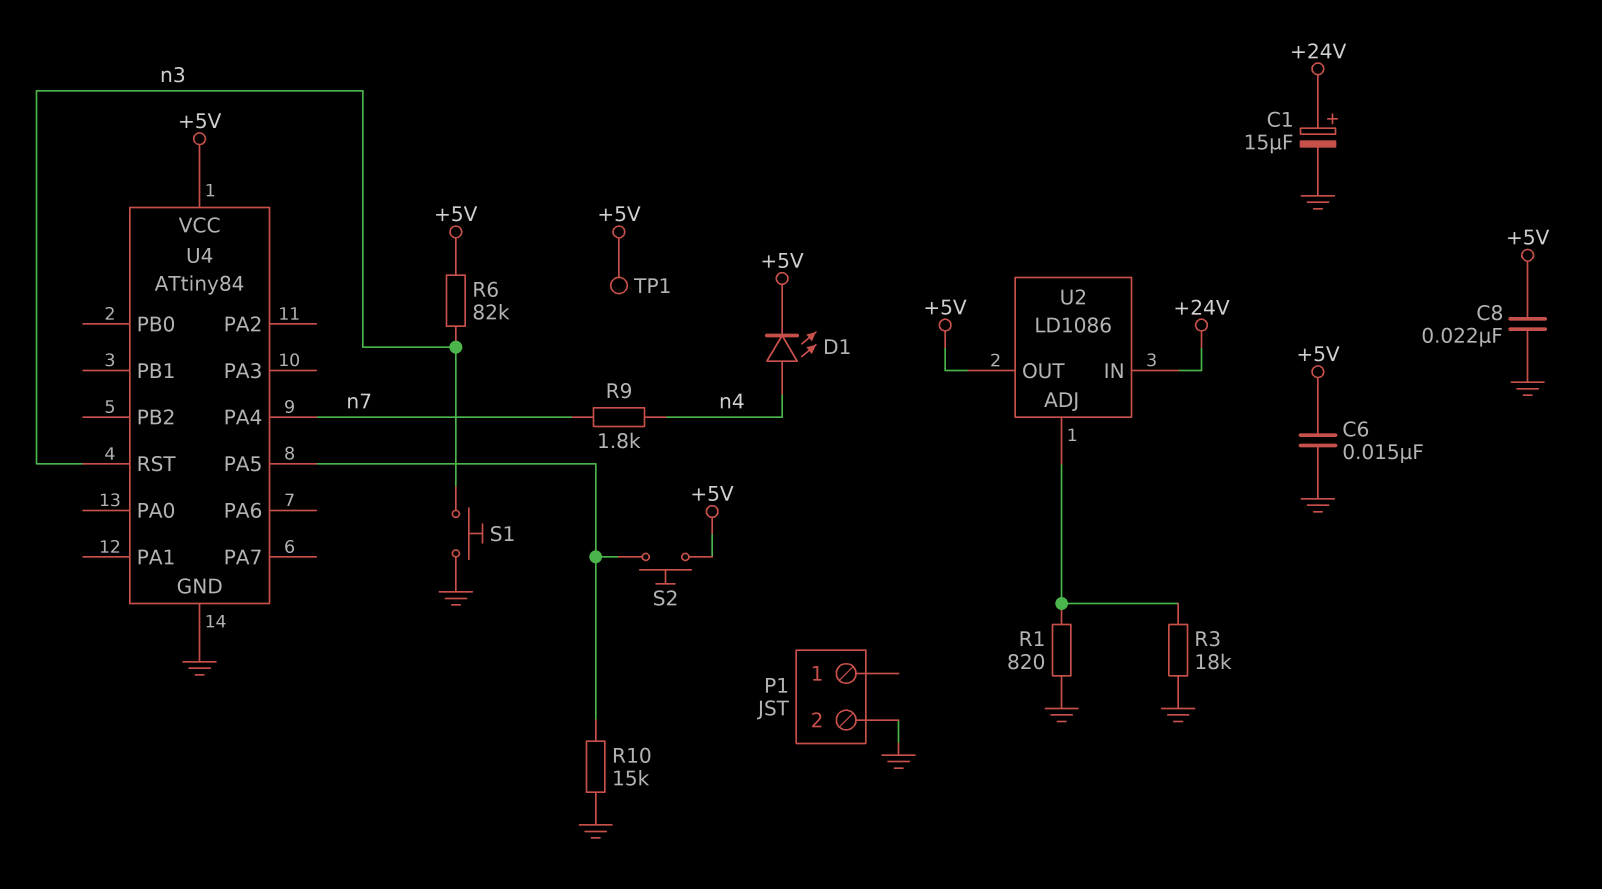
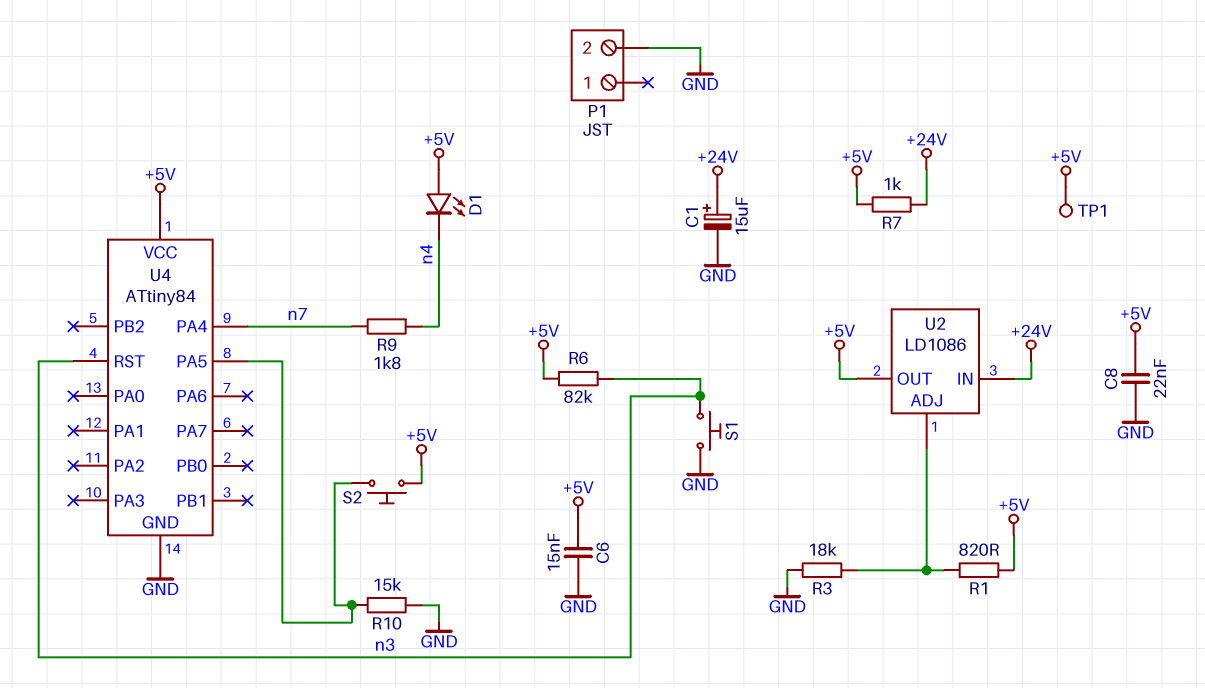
D1: LED (A n4, K +5V) -> LED (A +5V, K n4)
R1: 820 (GND, U2/ADJ) -> 820 (+5V, U2/ADJ)
R7: none -> 1k (+5V, +24V)

